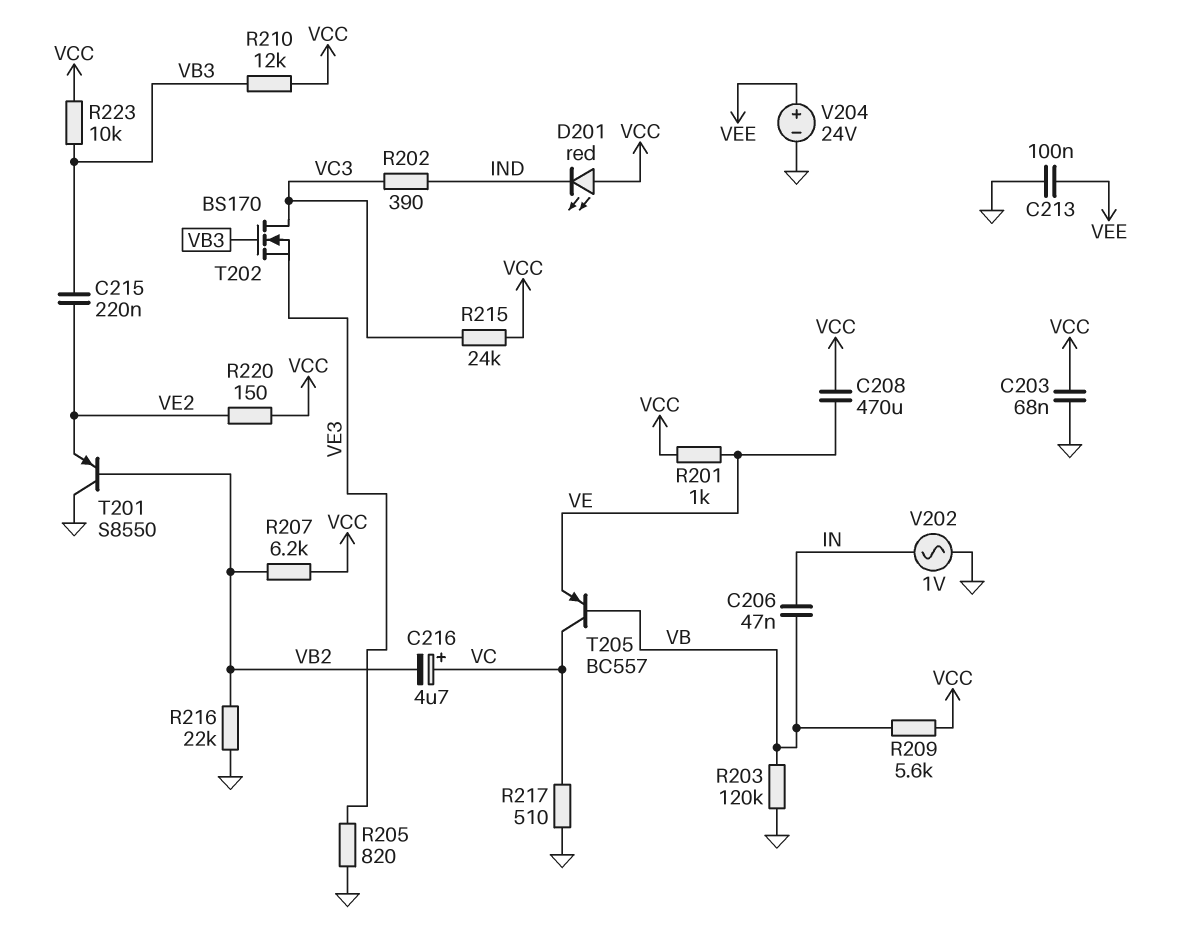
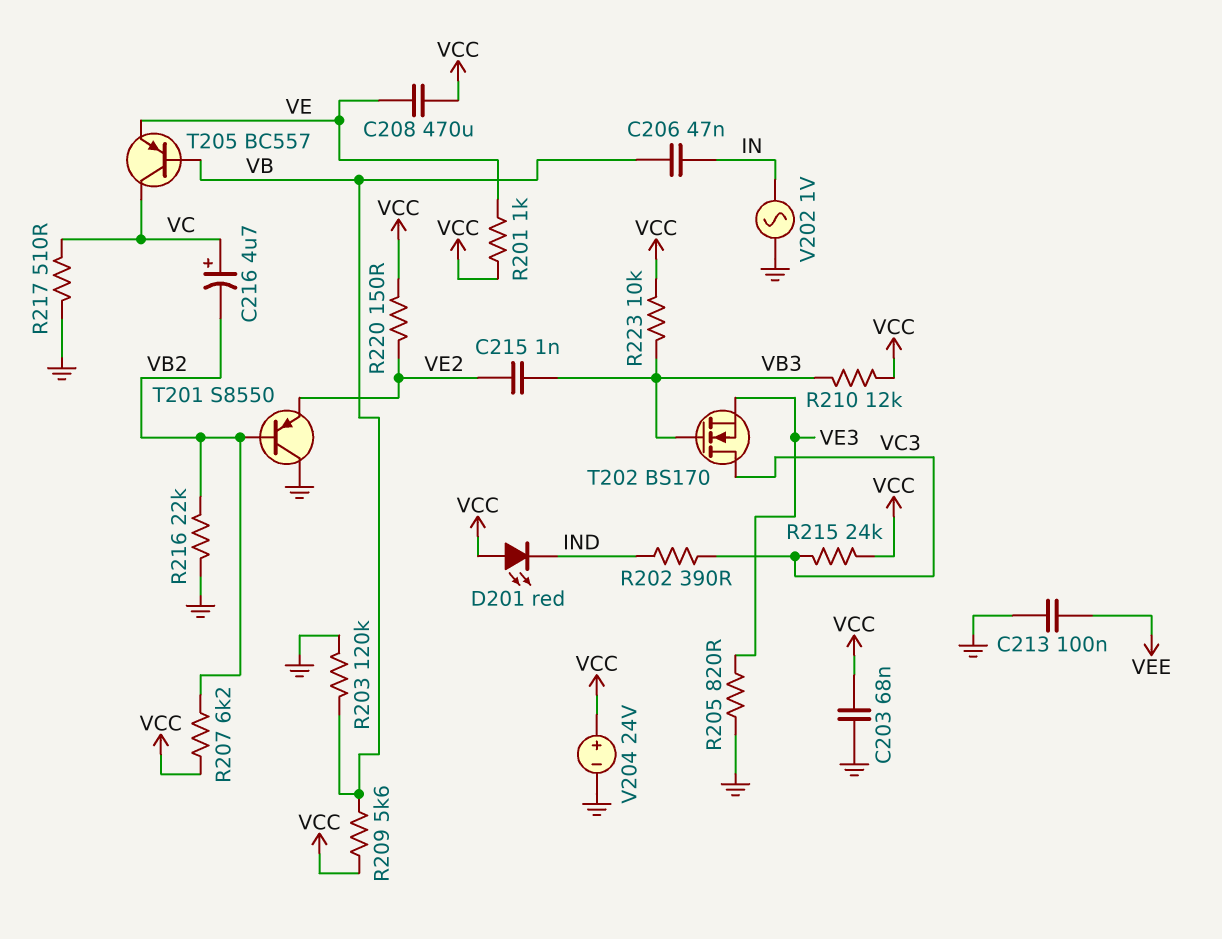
C215: 220nF (VB3, VE2) -> 1nF (VB3, VE2)
V204: 24V (plus VEE, minus GND) -> 24V (plus VCC, minus GND)

